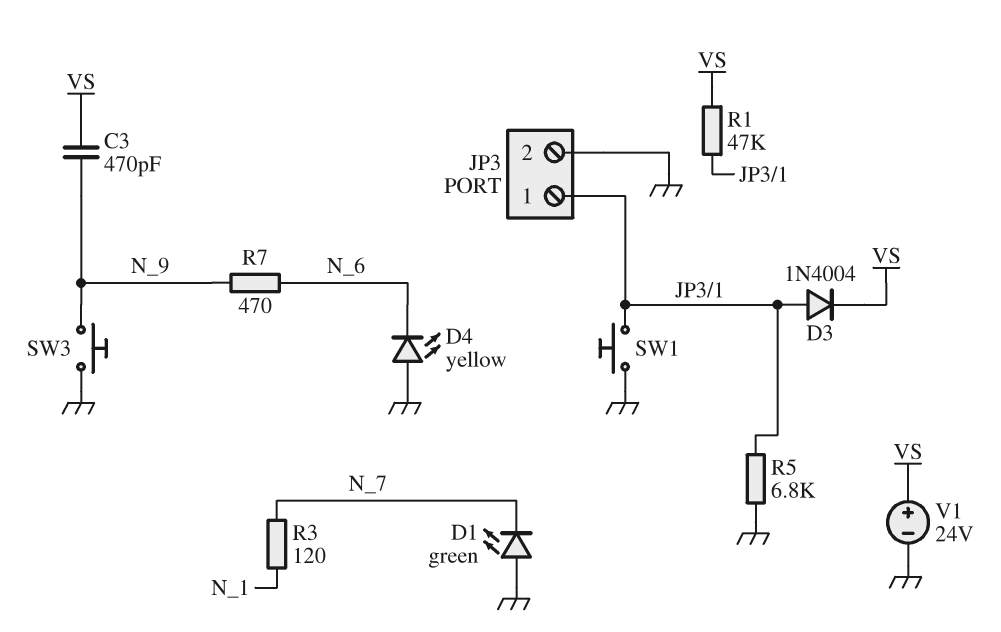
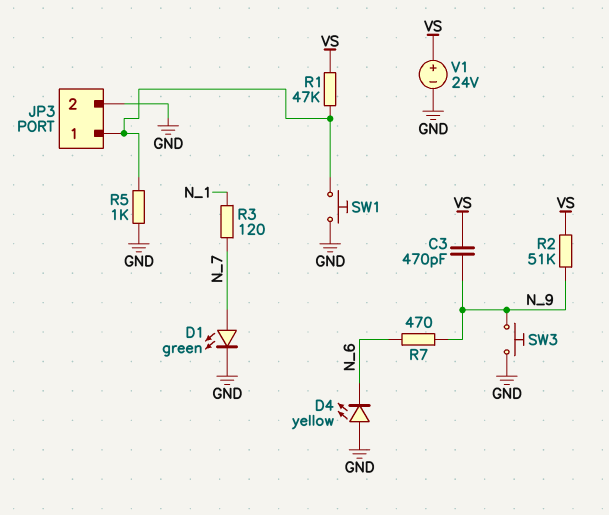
D1: LED green (A GND, K N_7) -> LED green (A N_7, K GND)
D3: diode 1N4004 (A JP3/1, K VS) -> none
R2: none -> 51k (N_9, VS)
R5: 6.8k (GND, JP3/1) -> 1k (GND, JP3/1)

